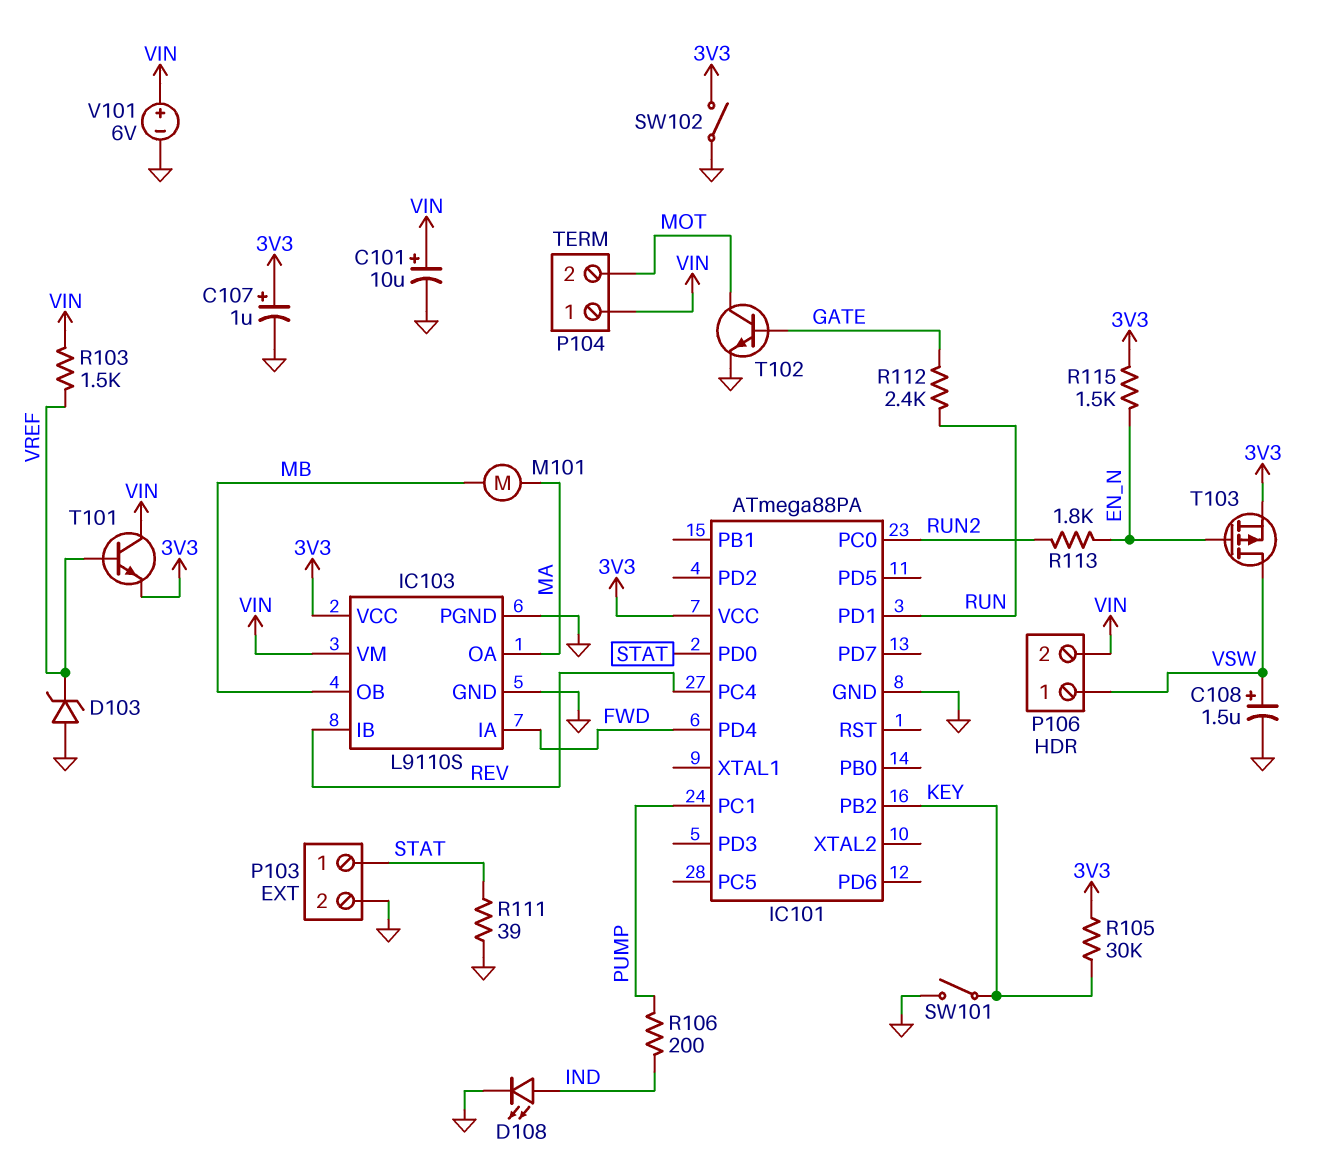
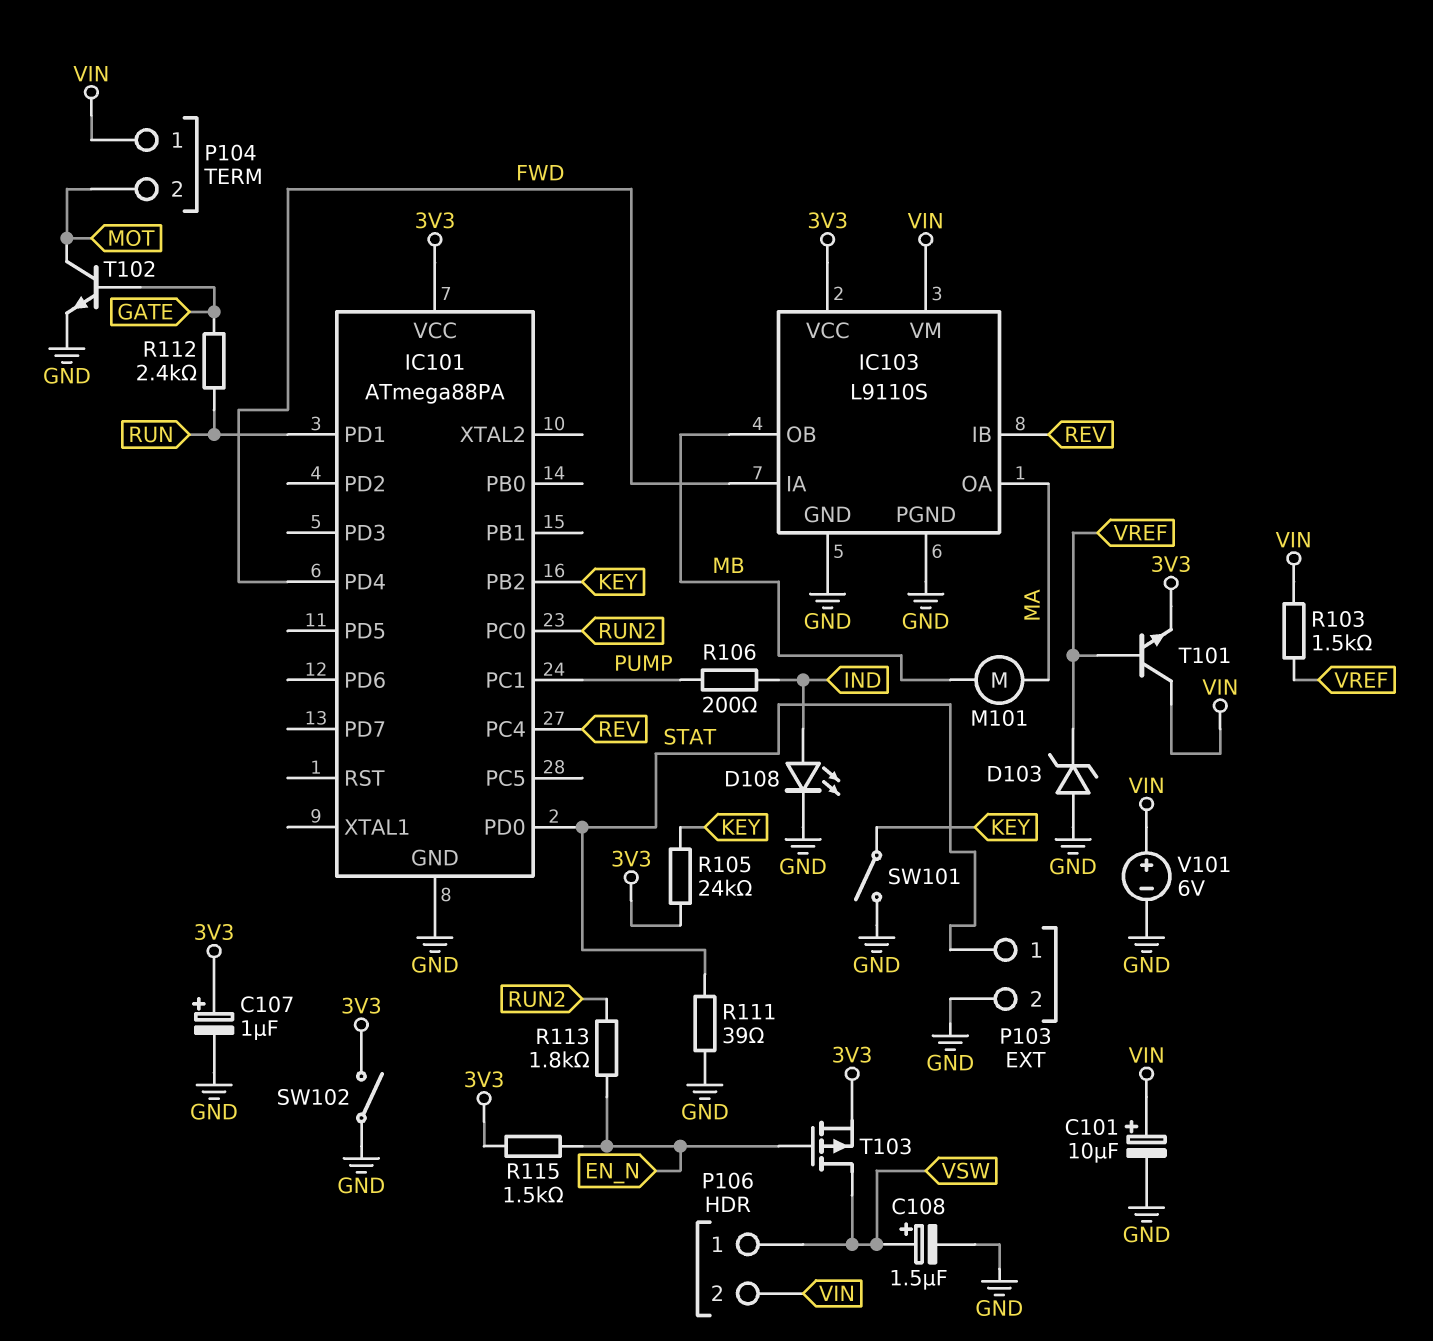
R105: 30k (3V3, KEY) -> 24k (3V3, KEY)

